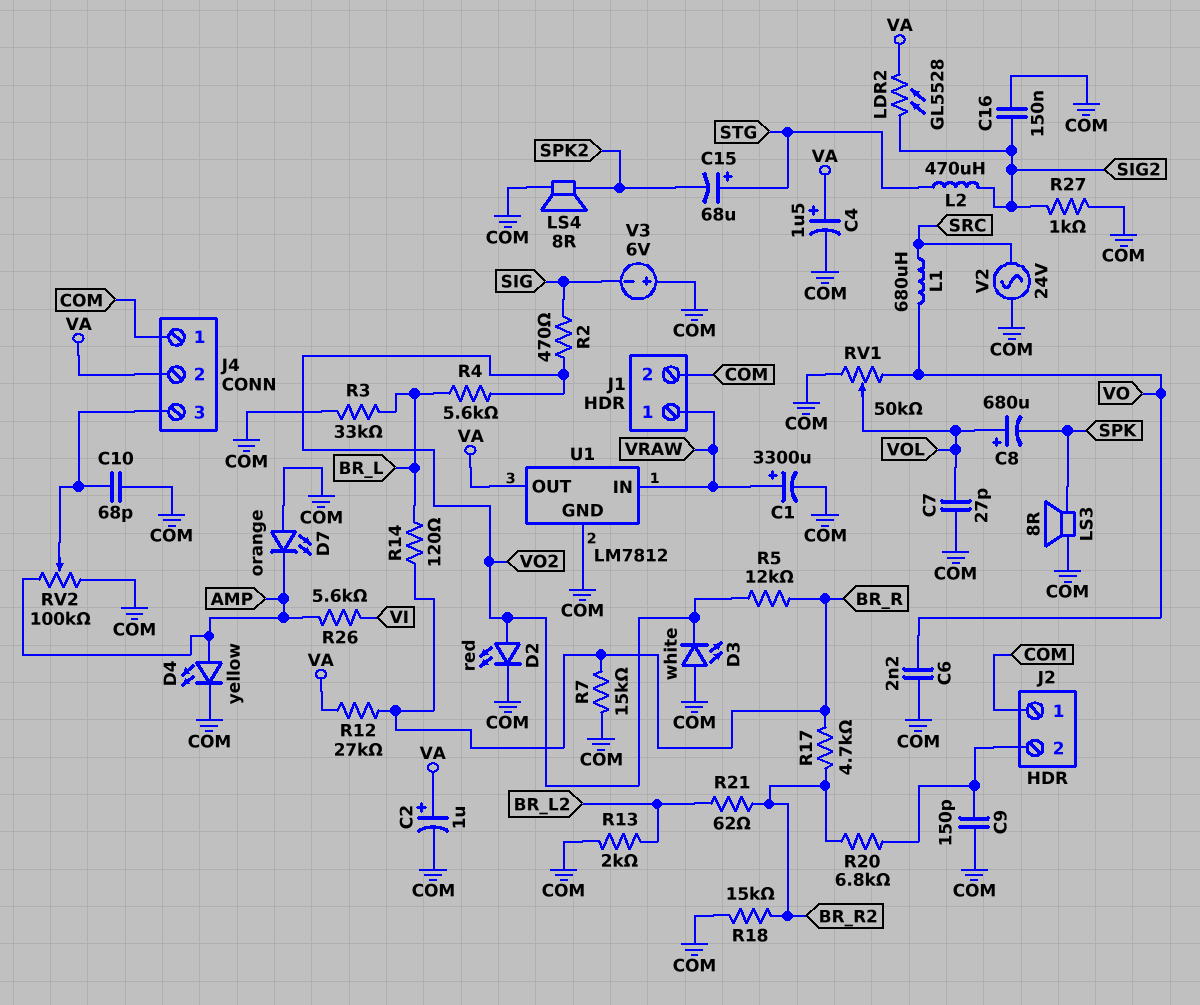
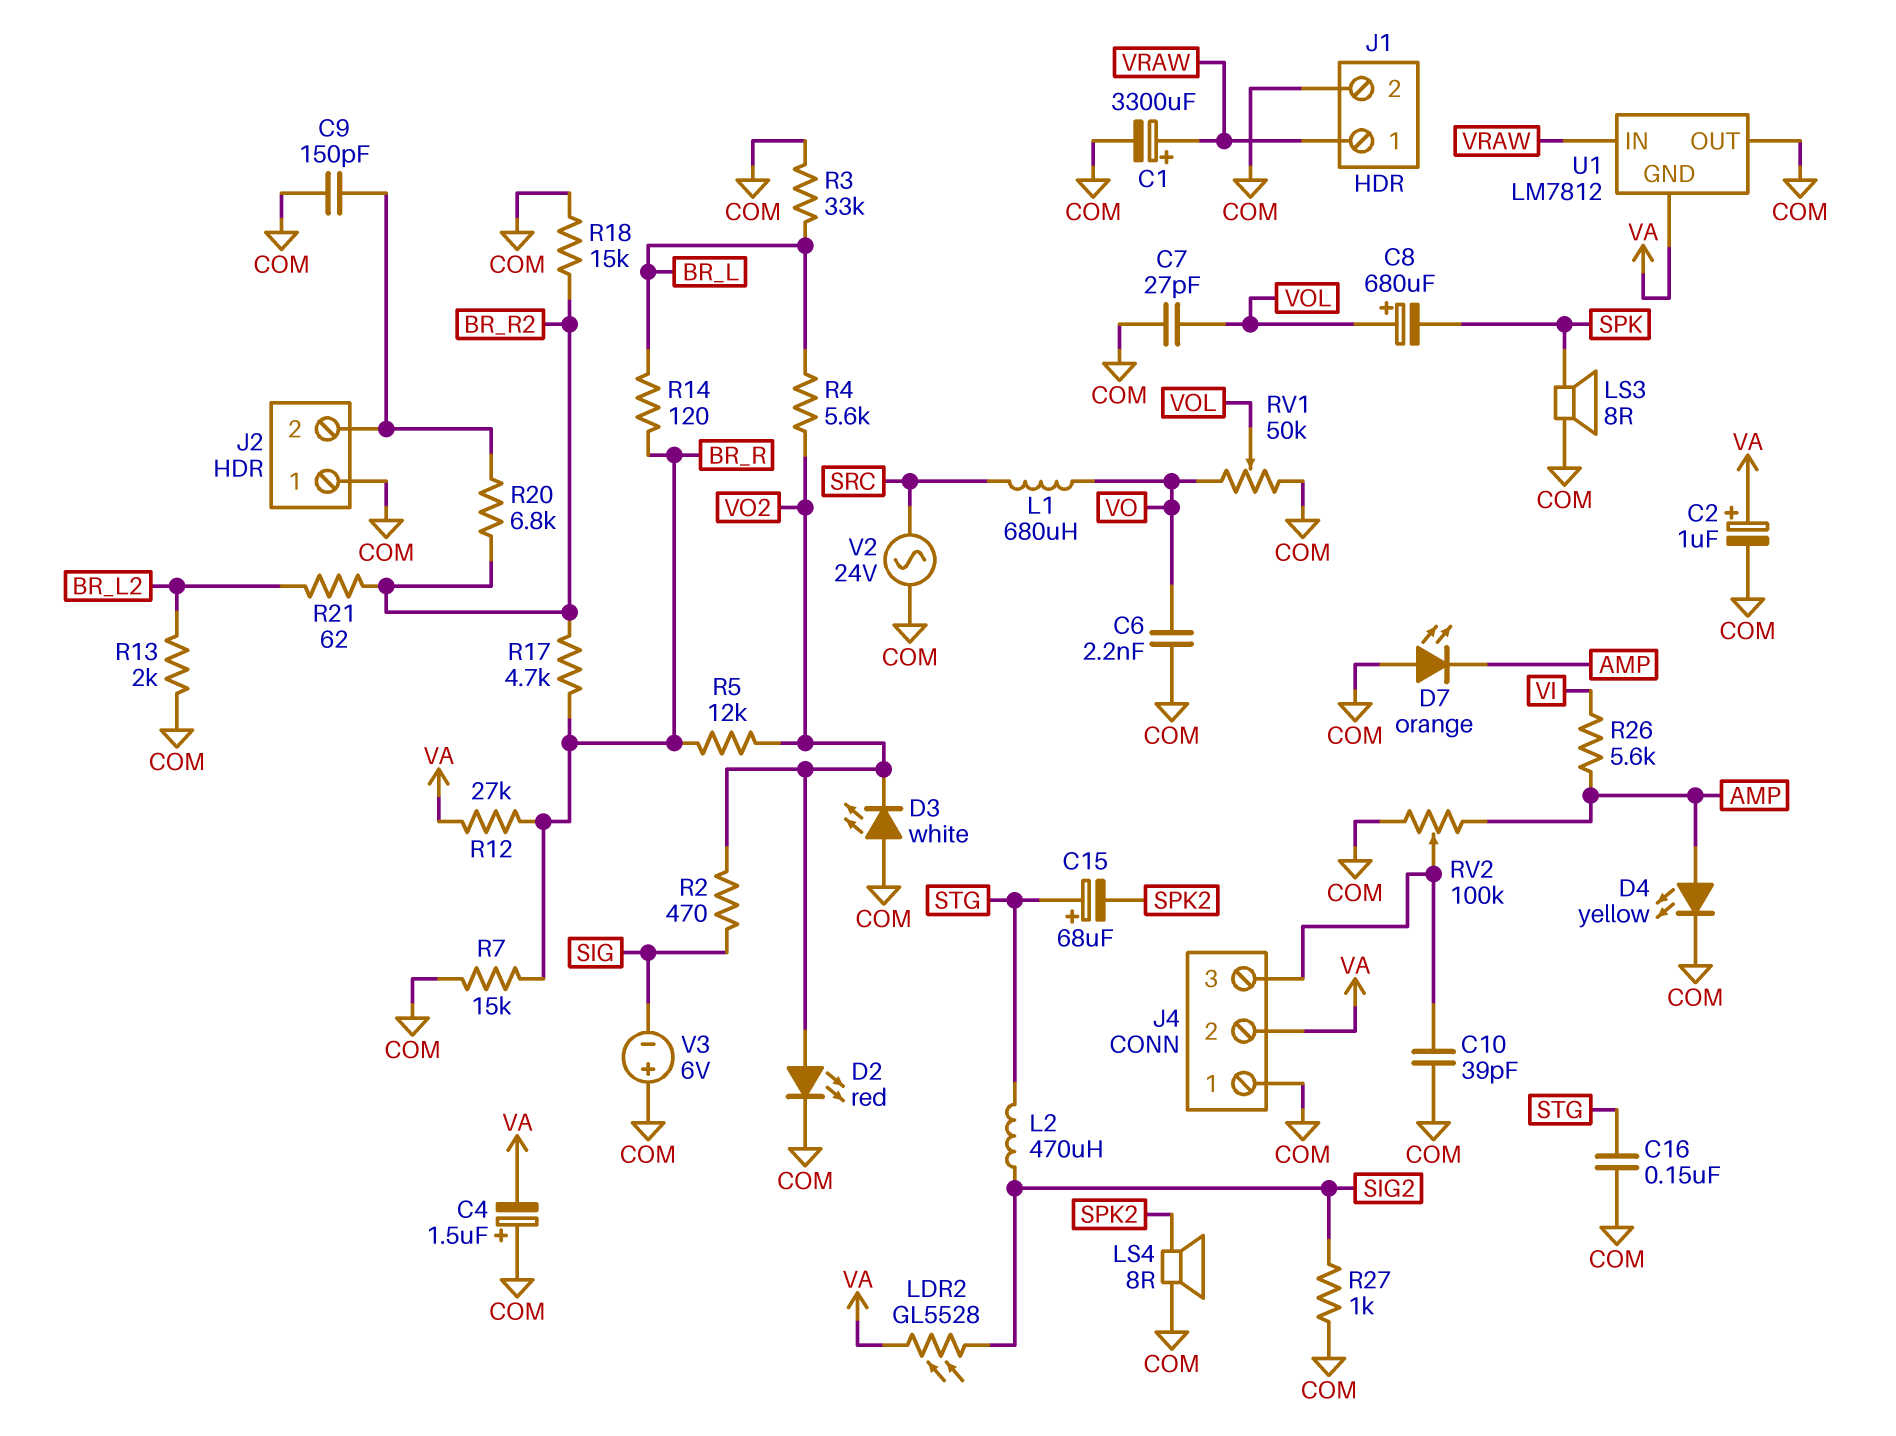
C4: 1.5uF (plus VA, minus COM) -> 1.5uF (plus COM, minus VA)
C10: 68pF (COM, J4/3) -> 39pF (COM, J4/3)
C16: 150nF (COM, SIG2) -> 150nF (COM, STG)
U1 pin GND: COM -> VA
U1 pin OUT: VA -> COM

